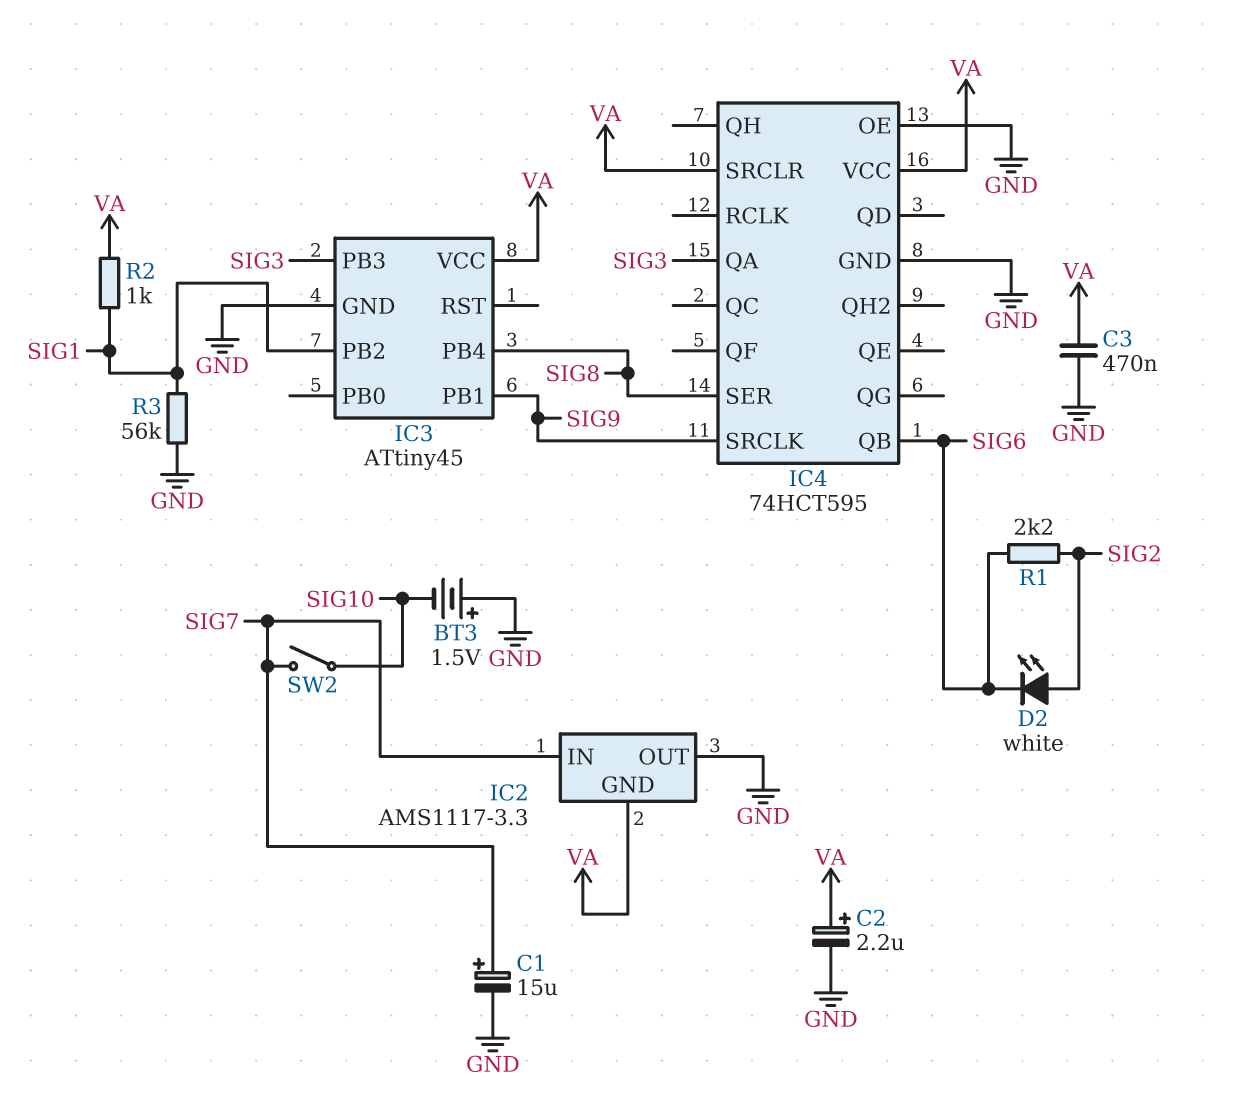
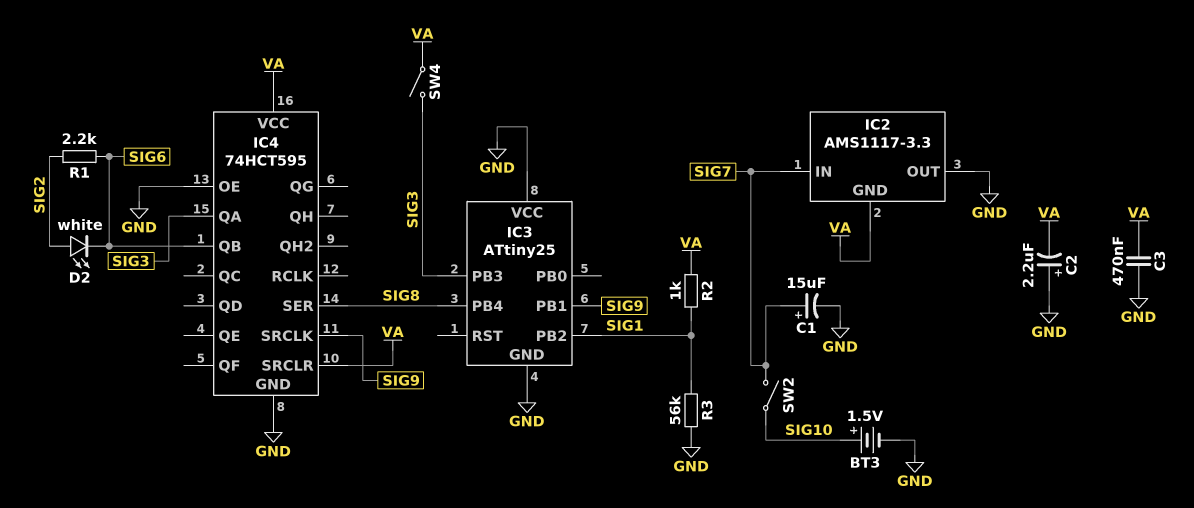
BT3: 1.5V (plus GND, minus SIG10) -> 1.5V (plus SIG10, minus GND)
C2: 2.2uF (plus VA, minus GND) -> 2.2uF (plus GND, minus VA)
IC3: ATtiny45 -> ATtiny25
IC3 pin VCC: VA -> GND
SW4: none -> switch (SIG3, VA)

